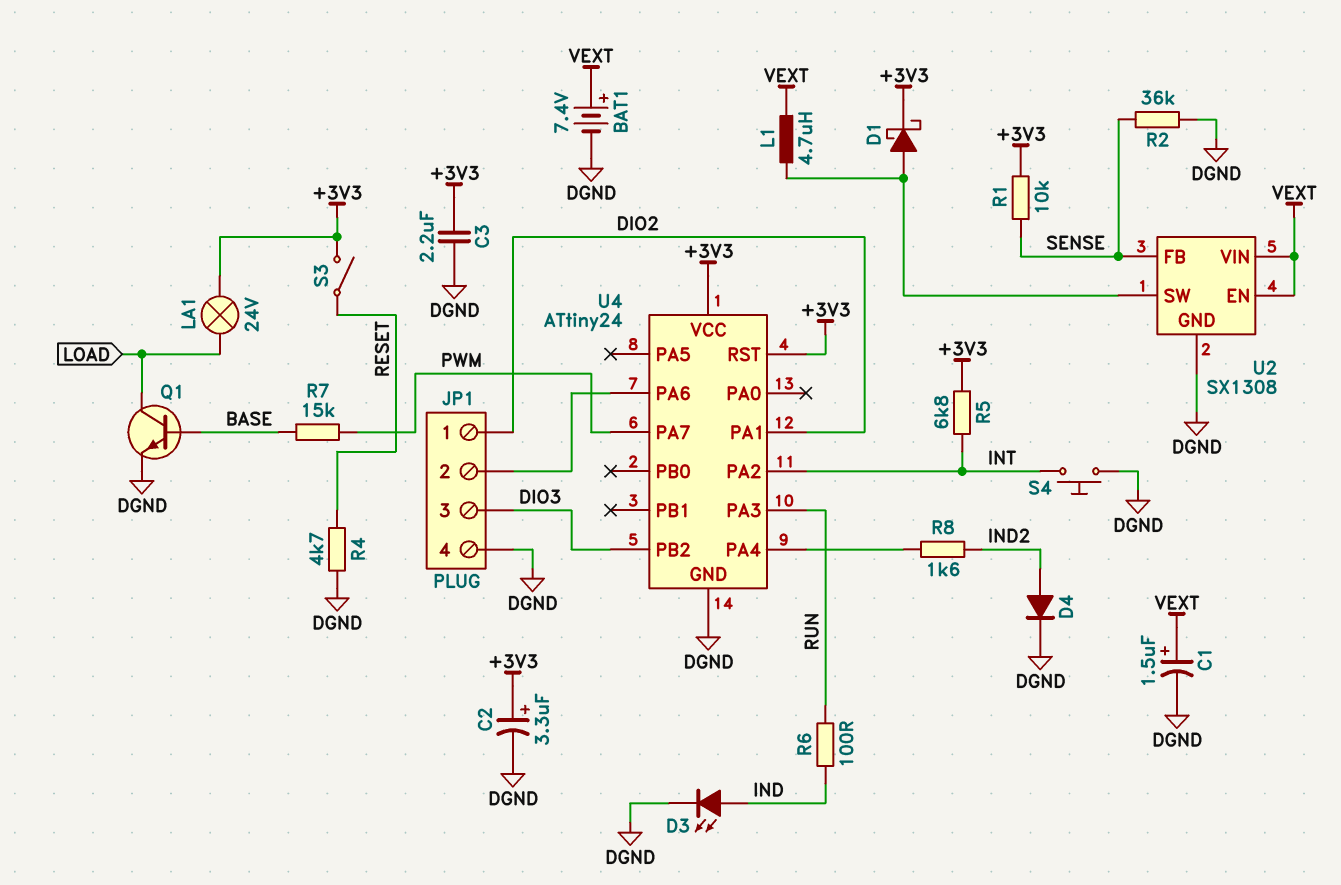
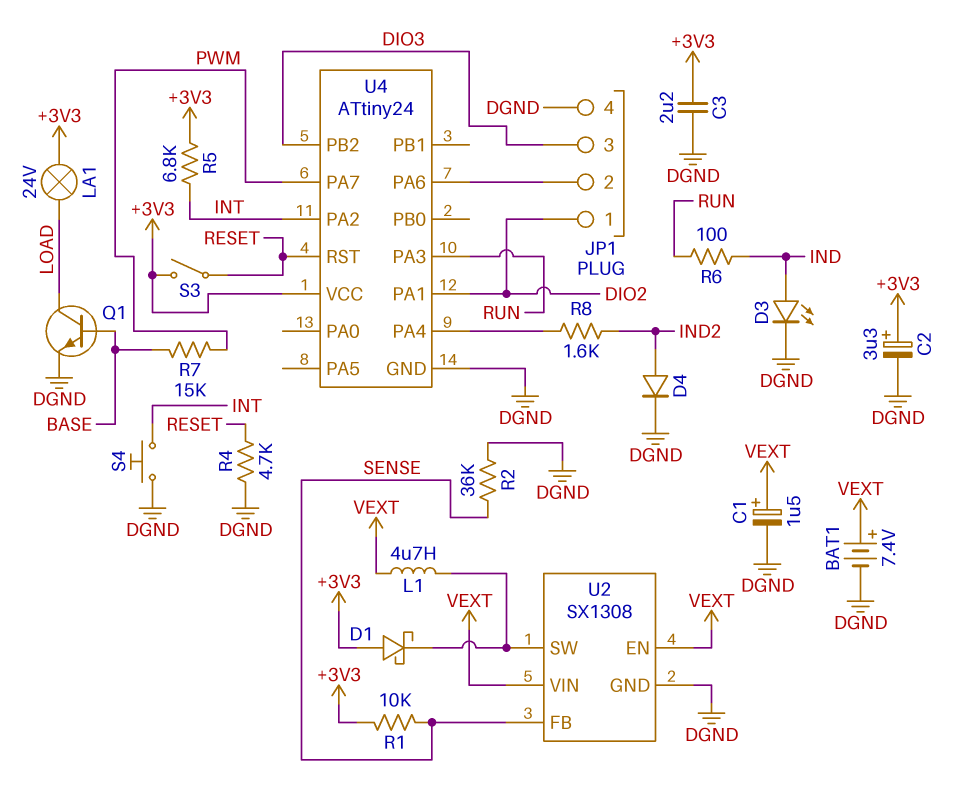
D1: schottky (A U2/SW, K +3V3) -> schottky (A +3V3, K U2/SW)
U4 pin RST: +3V3 -> RESET

